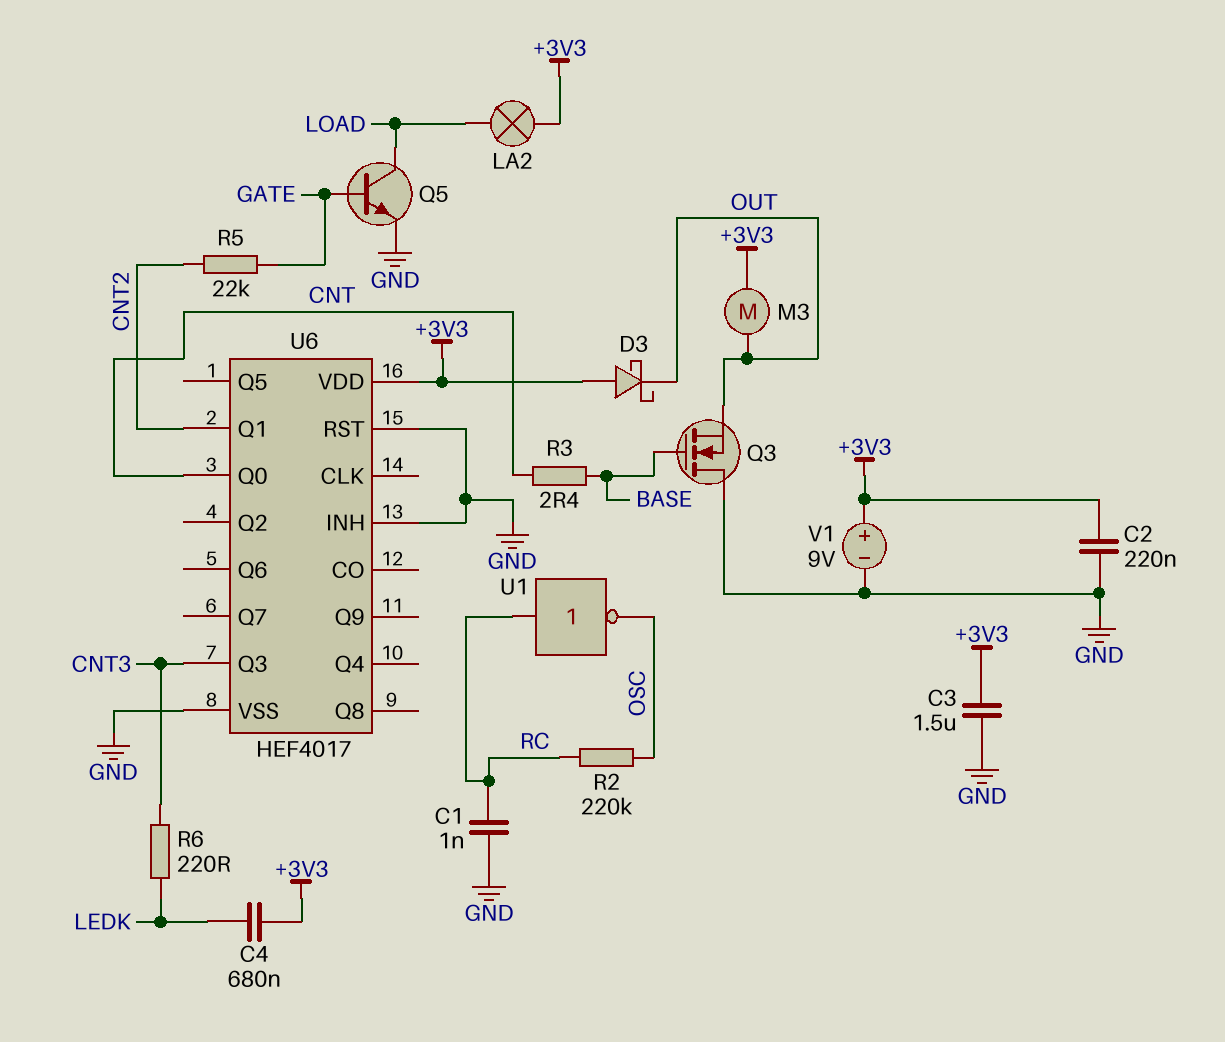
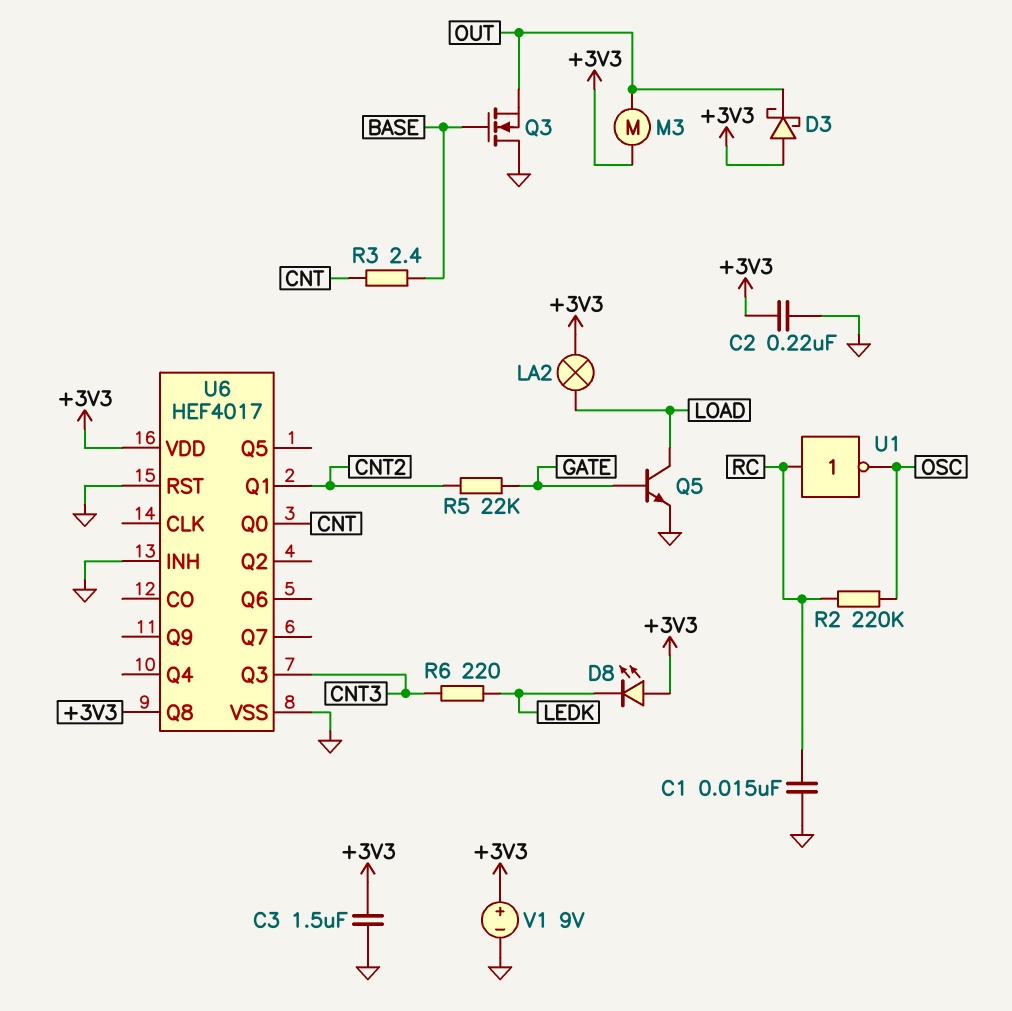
C1: 1nF (GND, RC) -> 15nF (GND, RC)
C4: 680nF (+3V3, LEDK) -> none
D8: none -> LED (A +3V3, K LEDK)
U6 pin Q8: none -> +3V3

